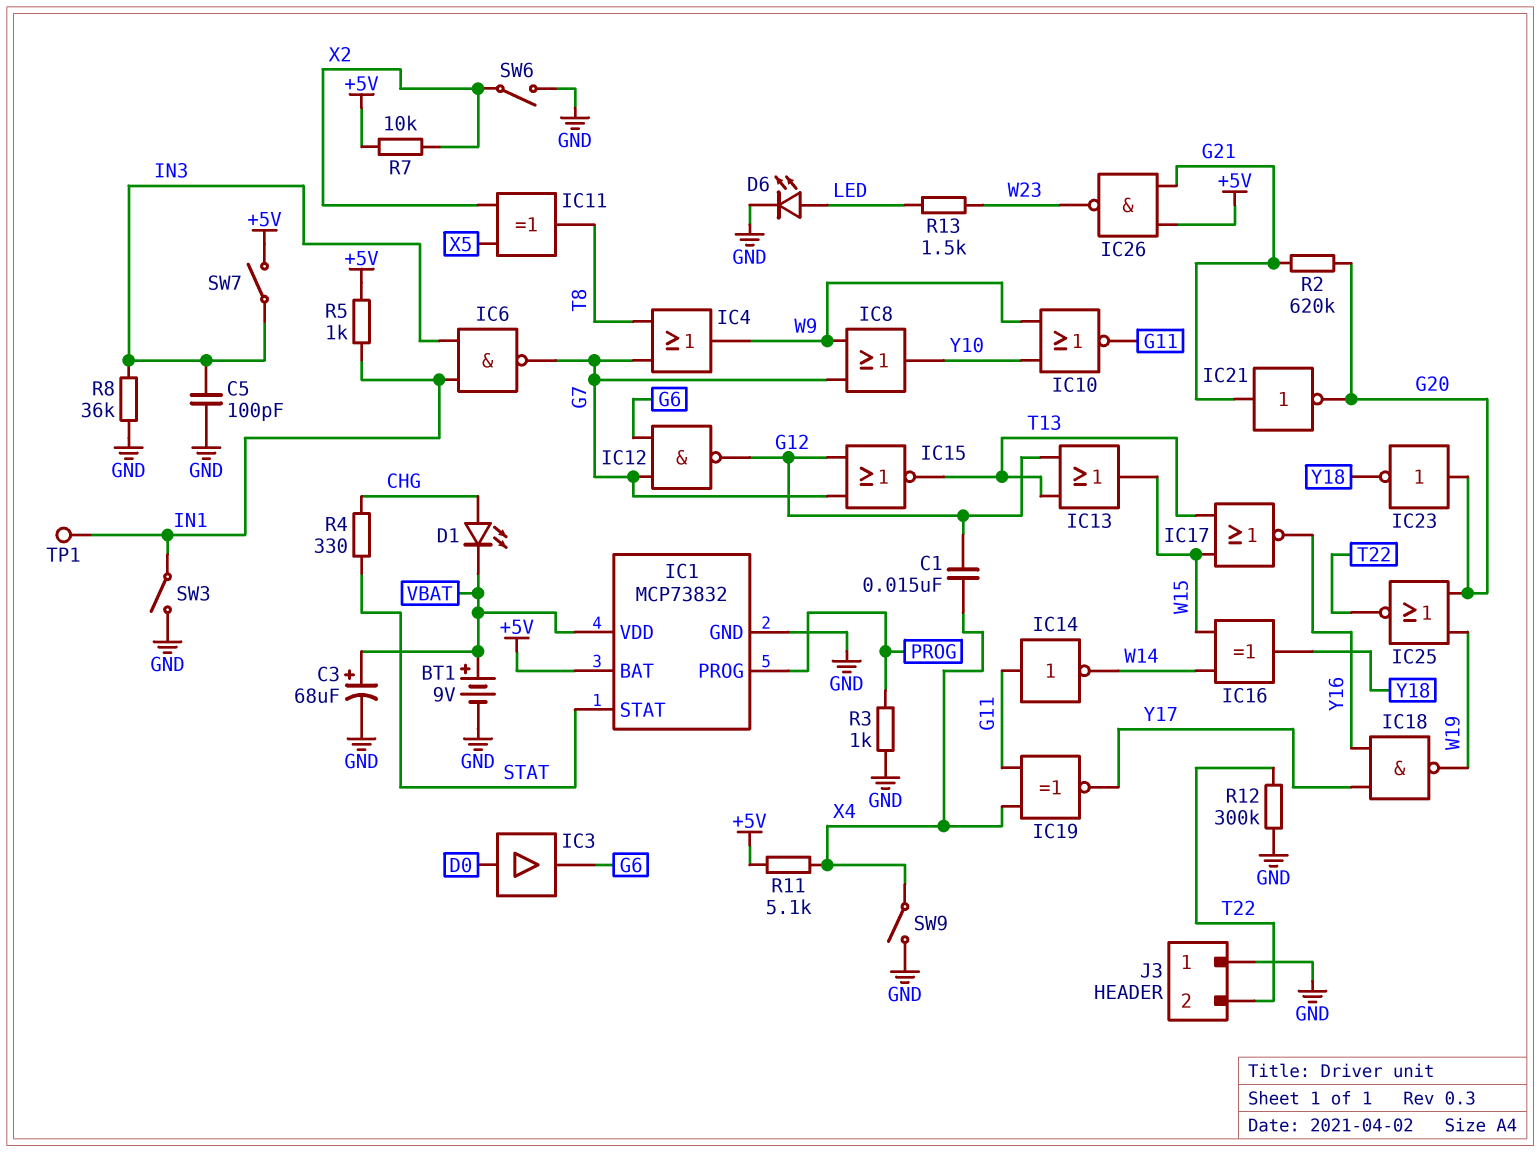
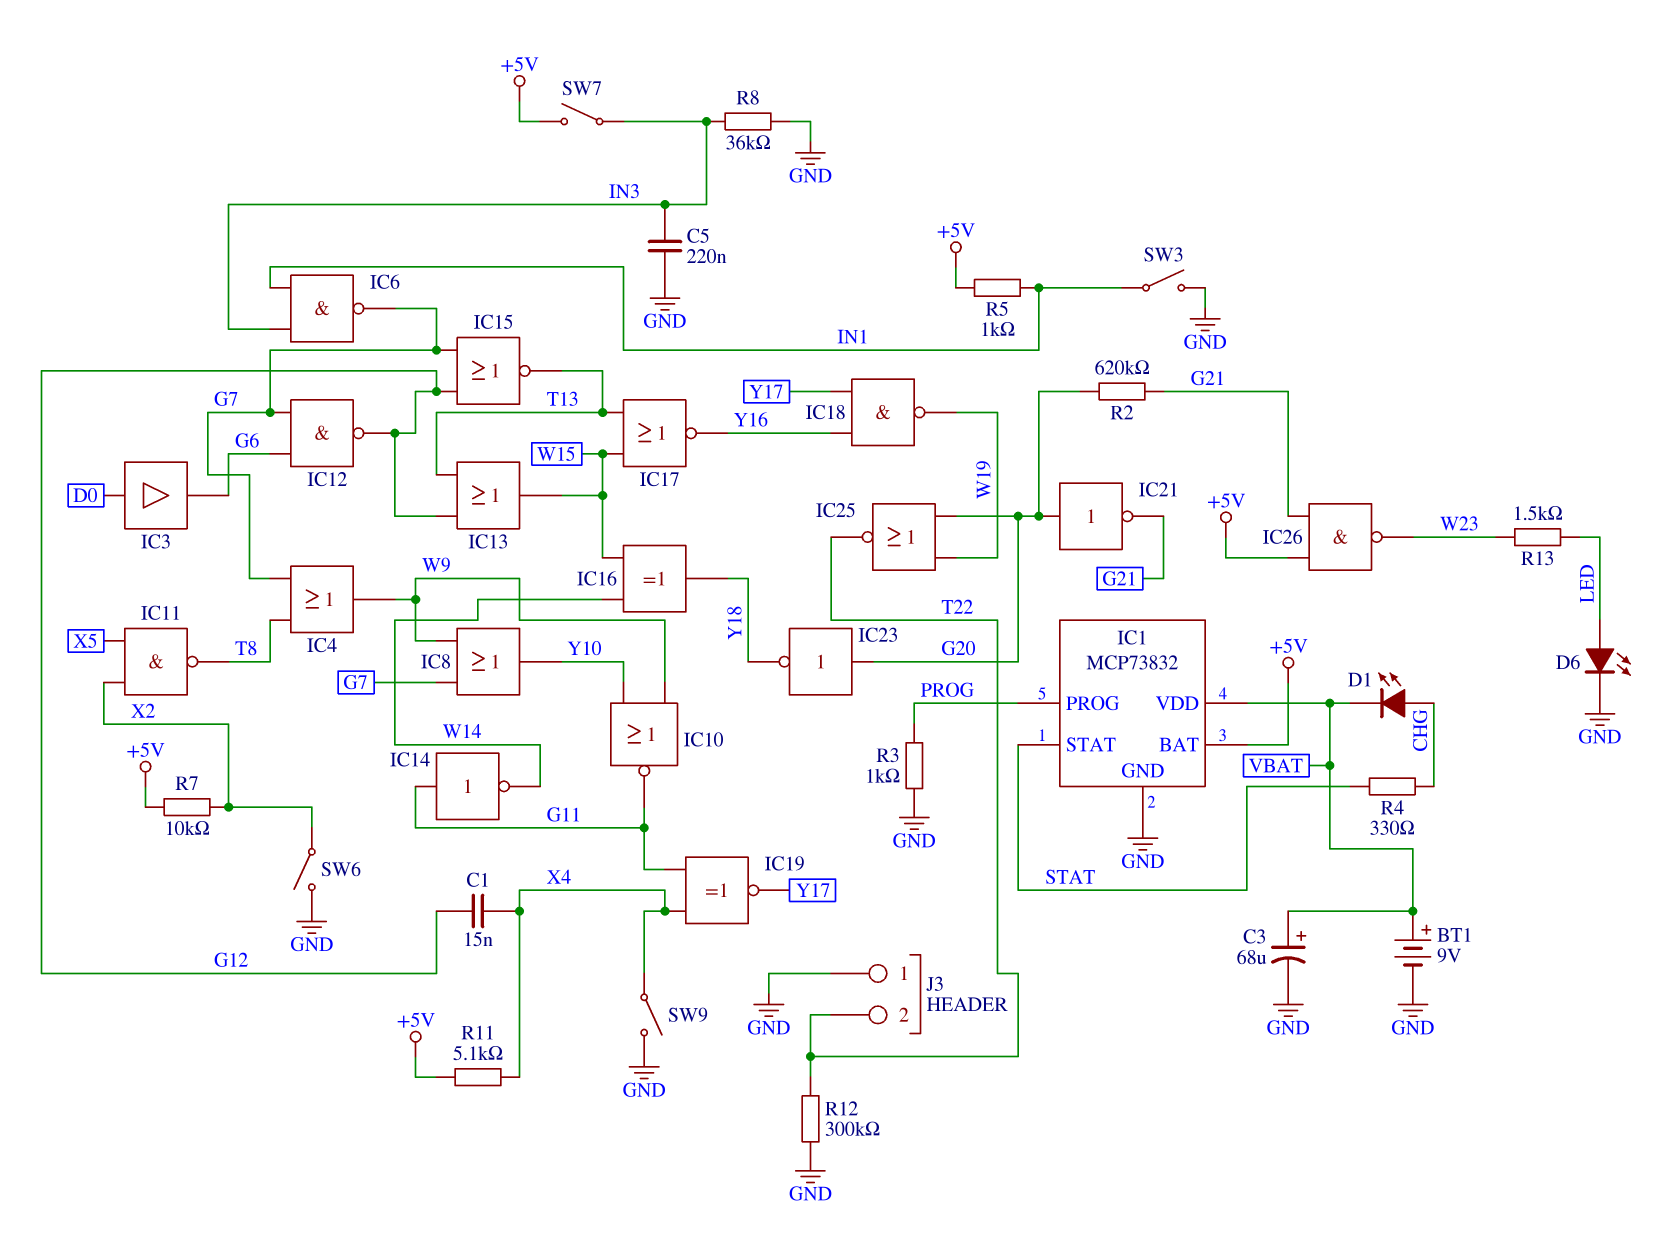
C5: 100pF (GND, IN3) -> 220nF (GND, IN3)
IC11: XOR (in X2, in X5, out T8) -> NAND (in X2, in X5, out T8)
IC21: NOT (in G21, out G20) -> NOT (in G20, out G21)
TP1: test point (IN1) -> none

